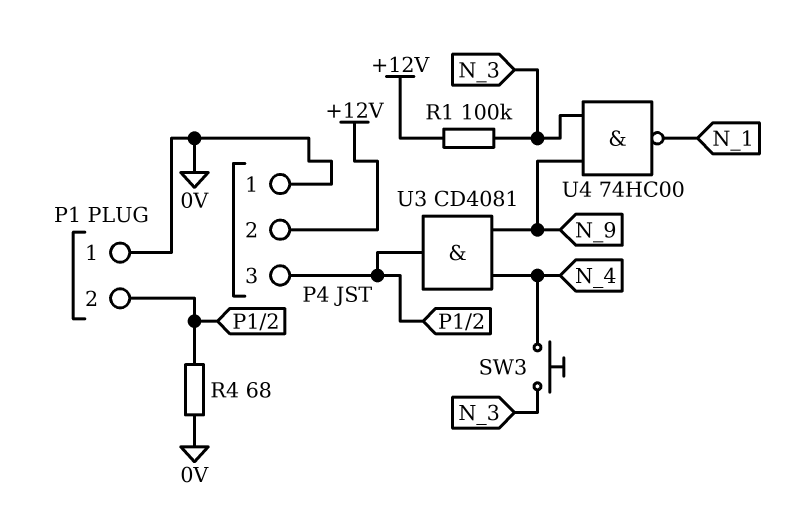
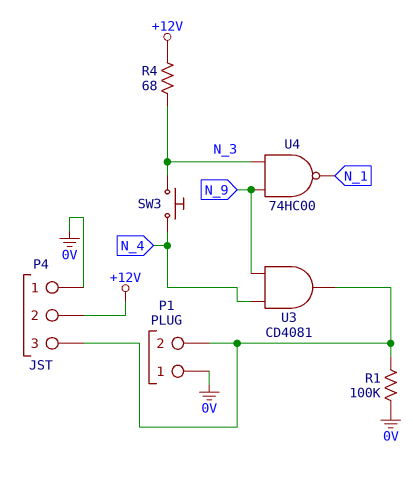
R1: 100k (+12V, N_3) -> 100k (0V, P1/2)
R4: 68 (0V, P1/2) -> 68 (+12V, N_3)

